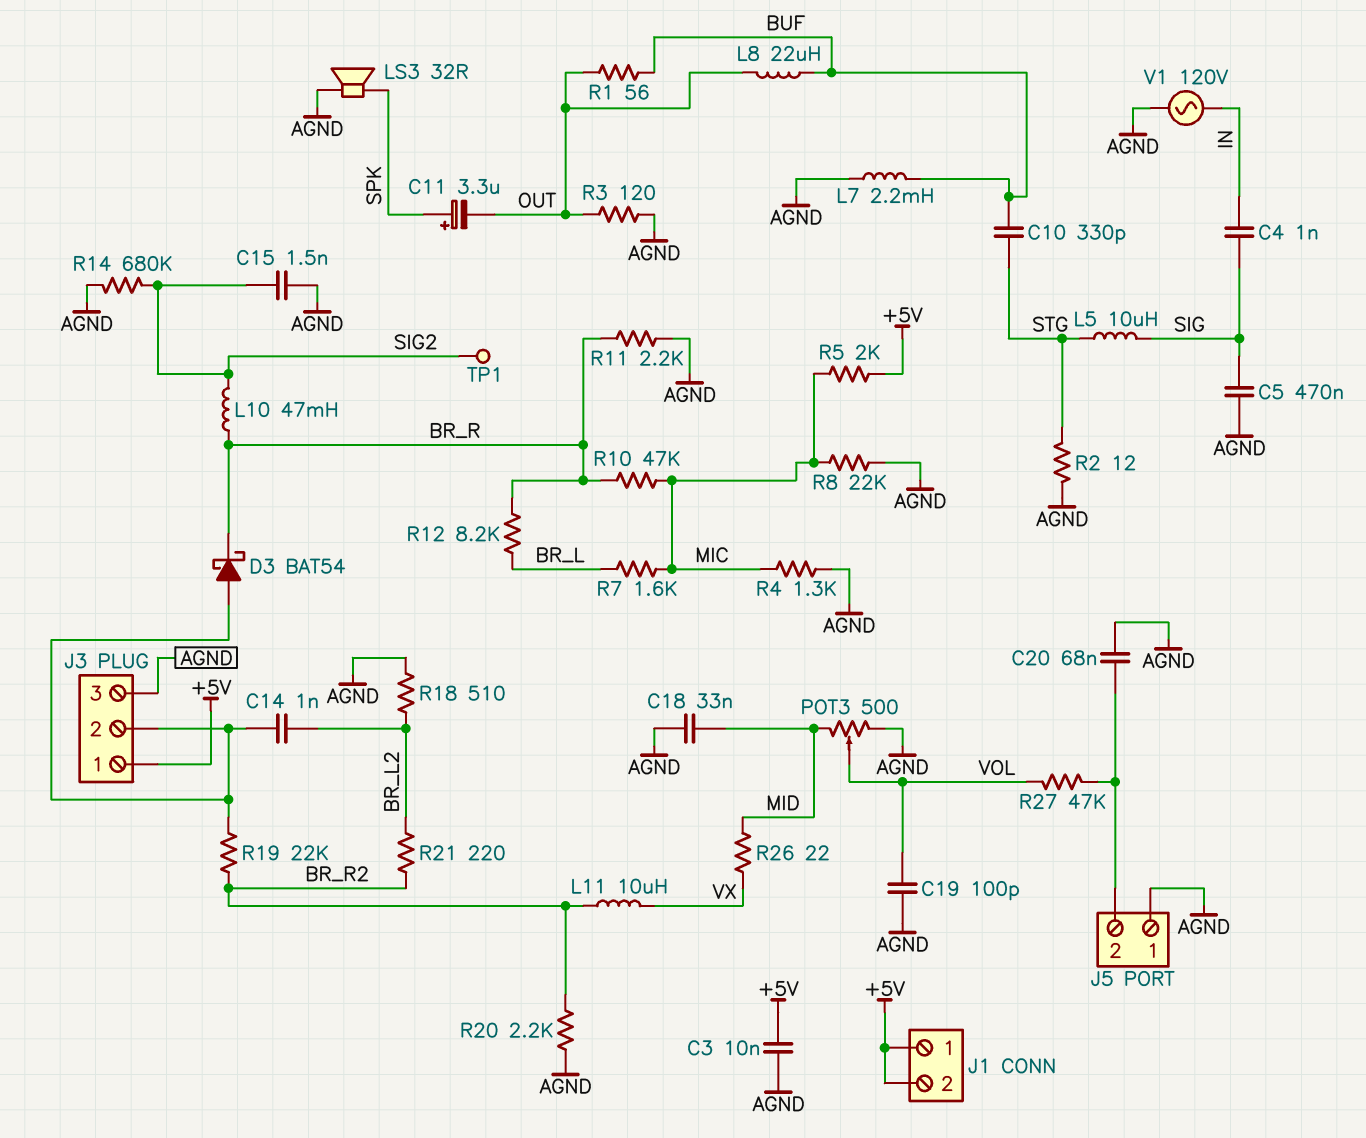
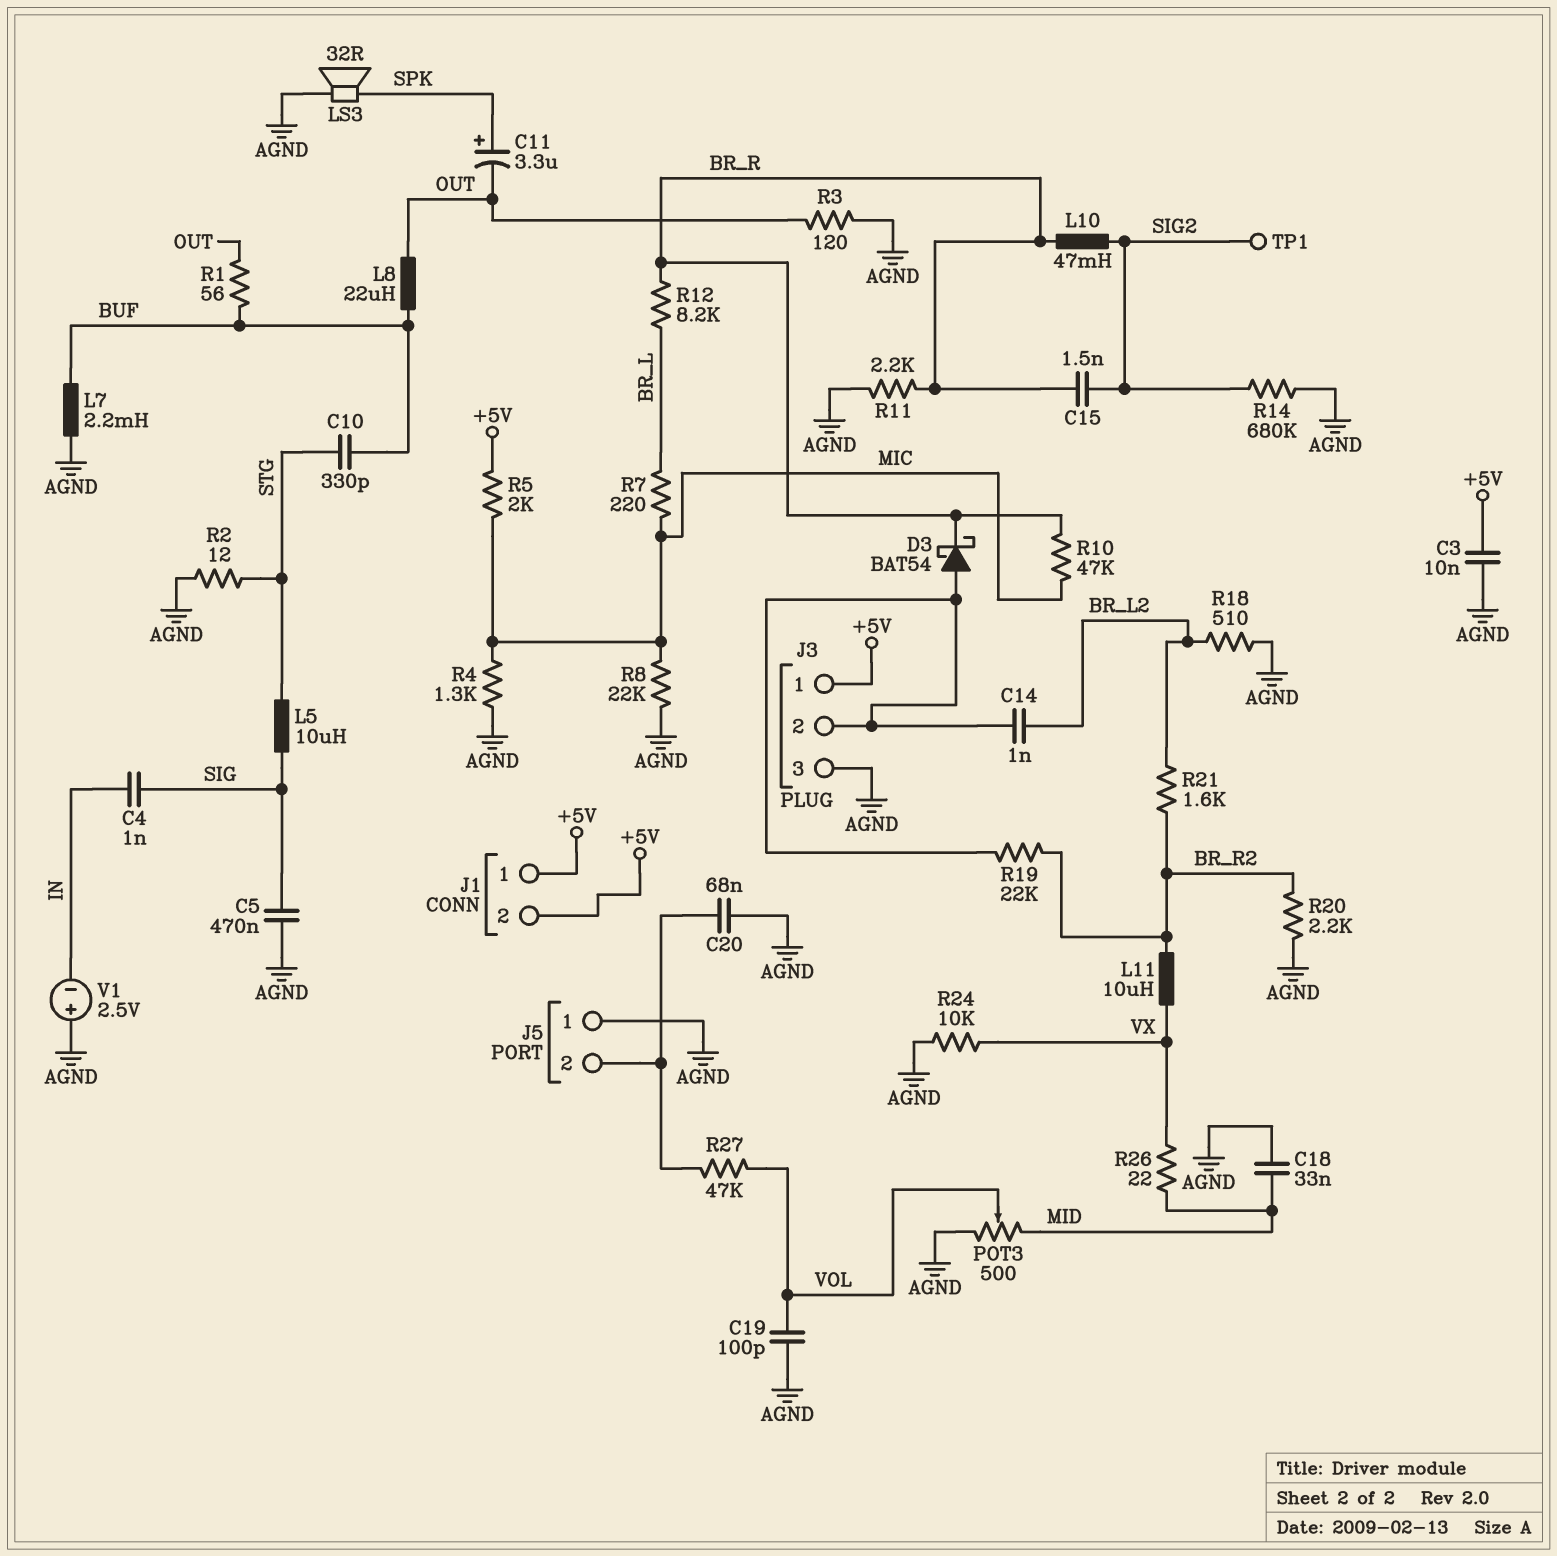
C15: 1.5nF (AGND, SIG2) -> 1.5nF (BR_R, SIG2)
R7: 1.6k (BR_L, MIC) -> 220 (BR_L, MIC)
R21: 220 (BR_L2, BR_R2) -> 1.6k (BR_L2, BR_R2)
R24: none -> 10k (AGND, VX)
V1: AC 120V (AGND, IN) -> 2.5V (plus AGND, minus IN)

